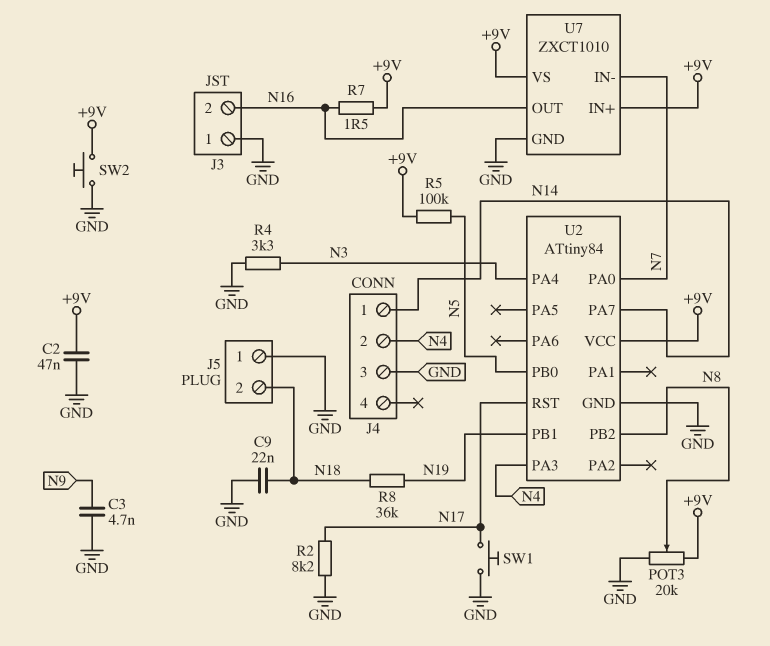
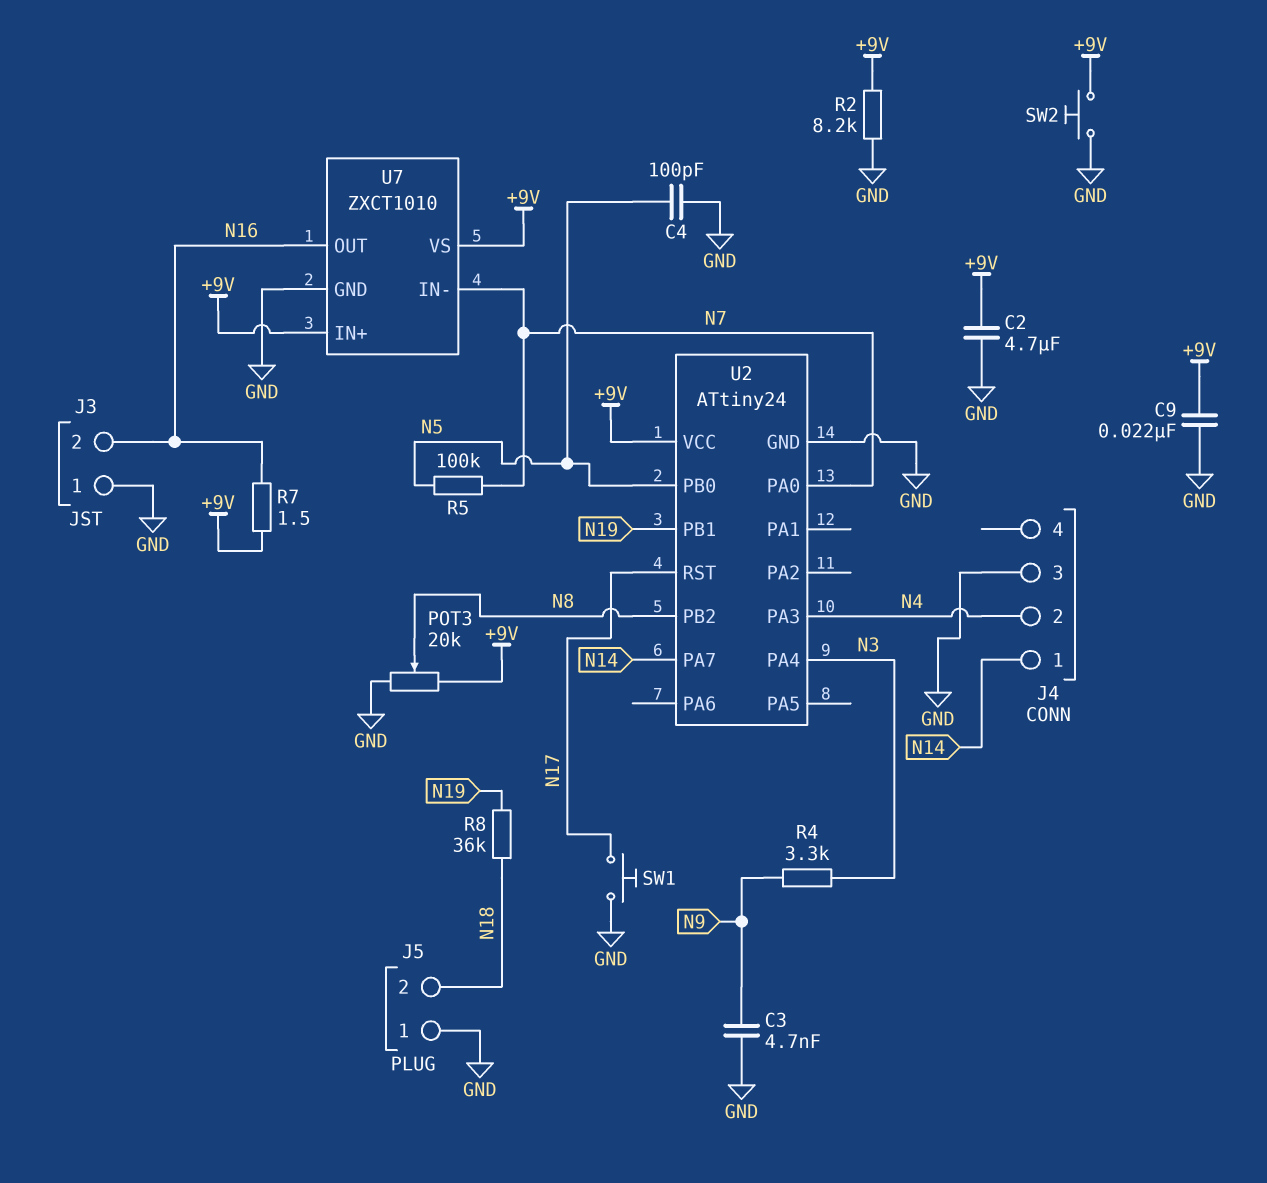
C2: 47nF (+9V, GND) -> 4.7uF (+9V, GND)
C4: none -> 100pF (GND, N5)
C9: 22nF (GND, N18) -> 22nF (+9V, GND)
R2: 8.2k (GND, N17) -> 8.2k (+9V, GND)
R4: 3.3k (GND, N3) -> 3.3k (N3, N9)
R5: 100k (+9V, N5) -> 100k (N5, N7)
U2: ATtiny84 -> ATtiny24

